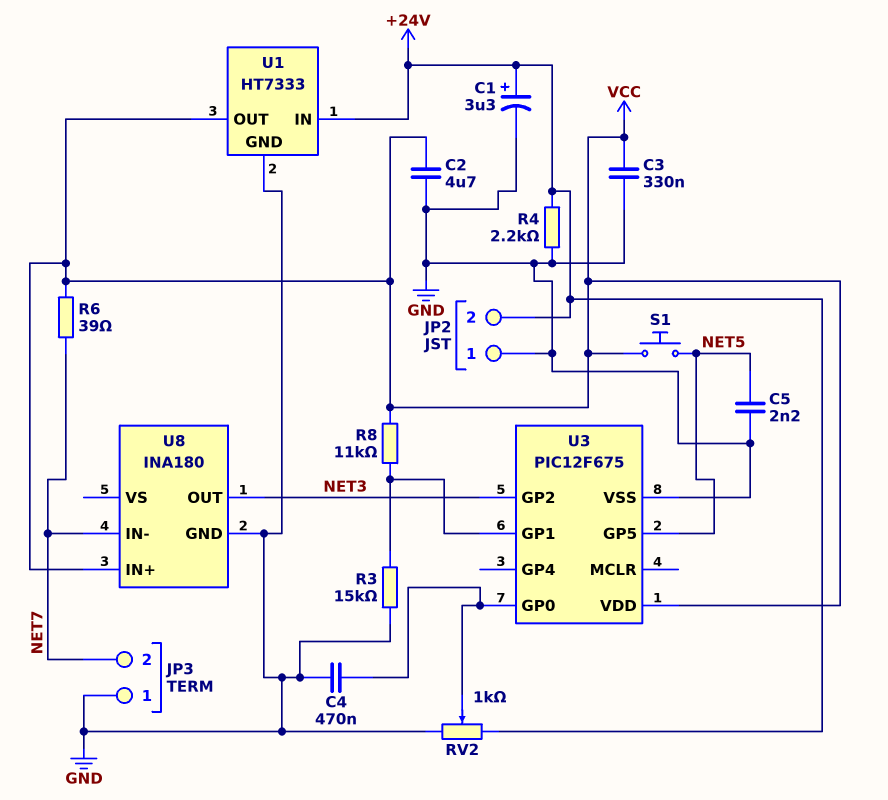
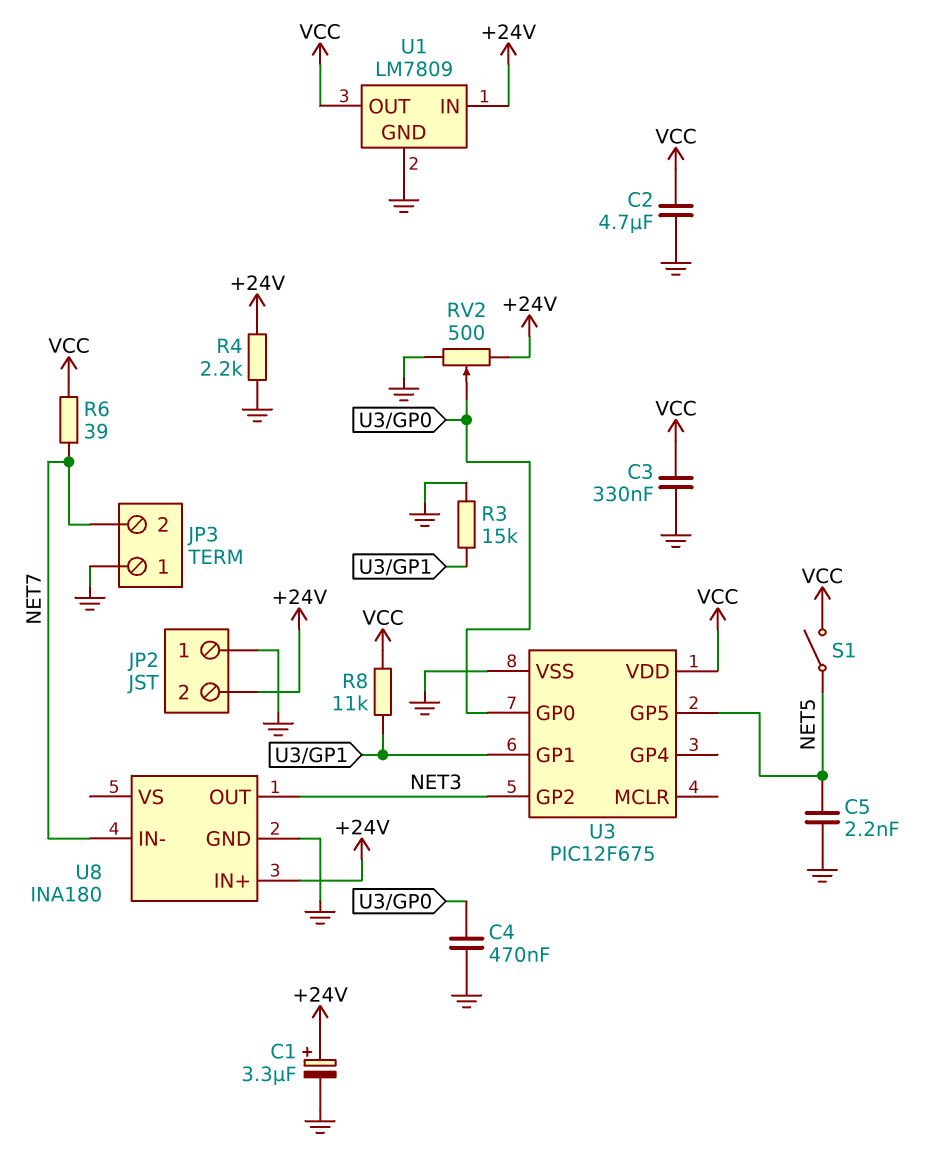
RV2: 1k (+24V, GND, wiper U3/GP0) -> 500 (+24V, GND, wiper U3/GP0)
S1: button (NET5, VCC) -> switch (NET5, VCC)
U1: HT7333 -> LM7809
U8 pin IN+: VCC -> +24V

